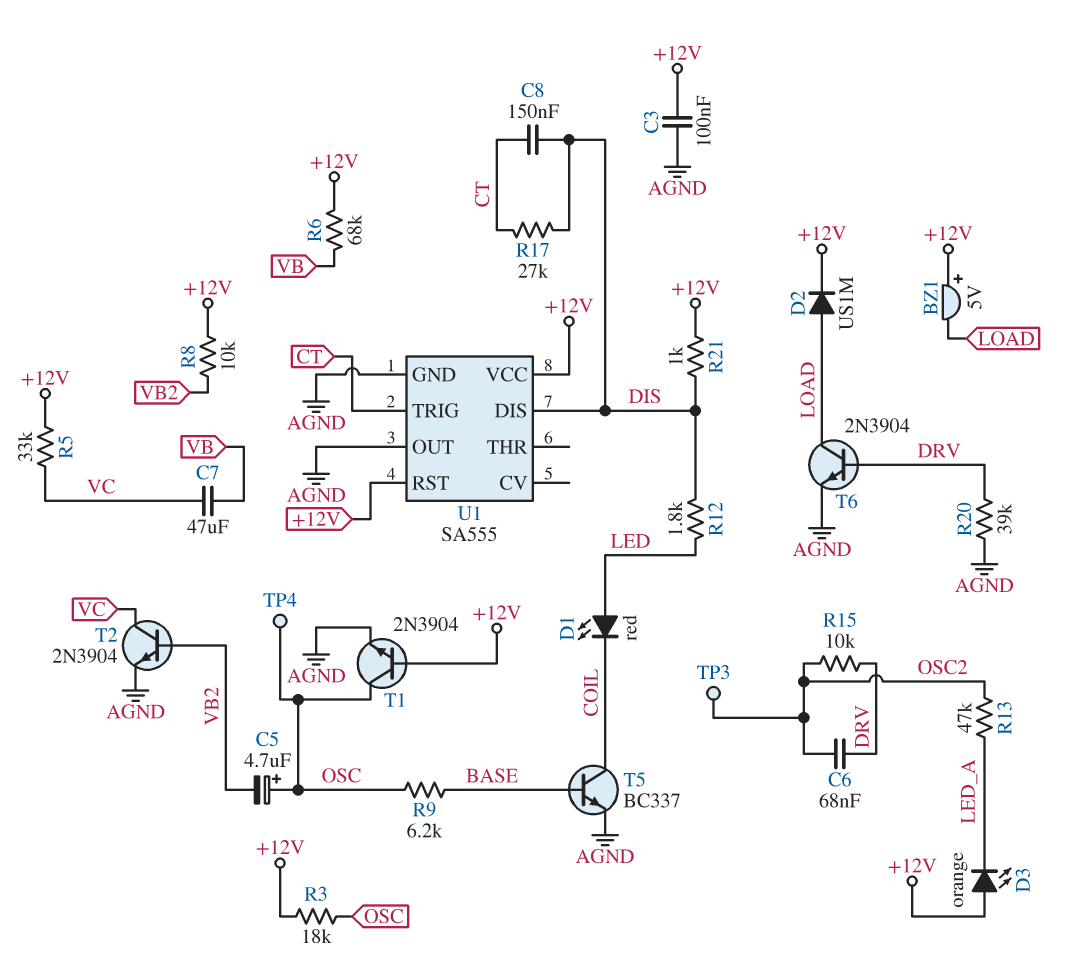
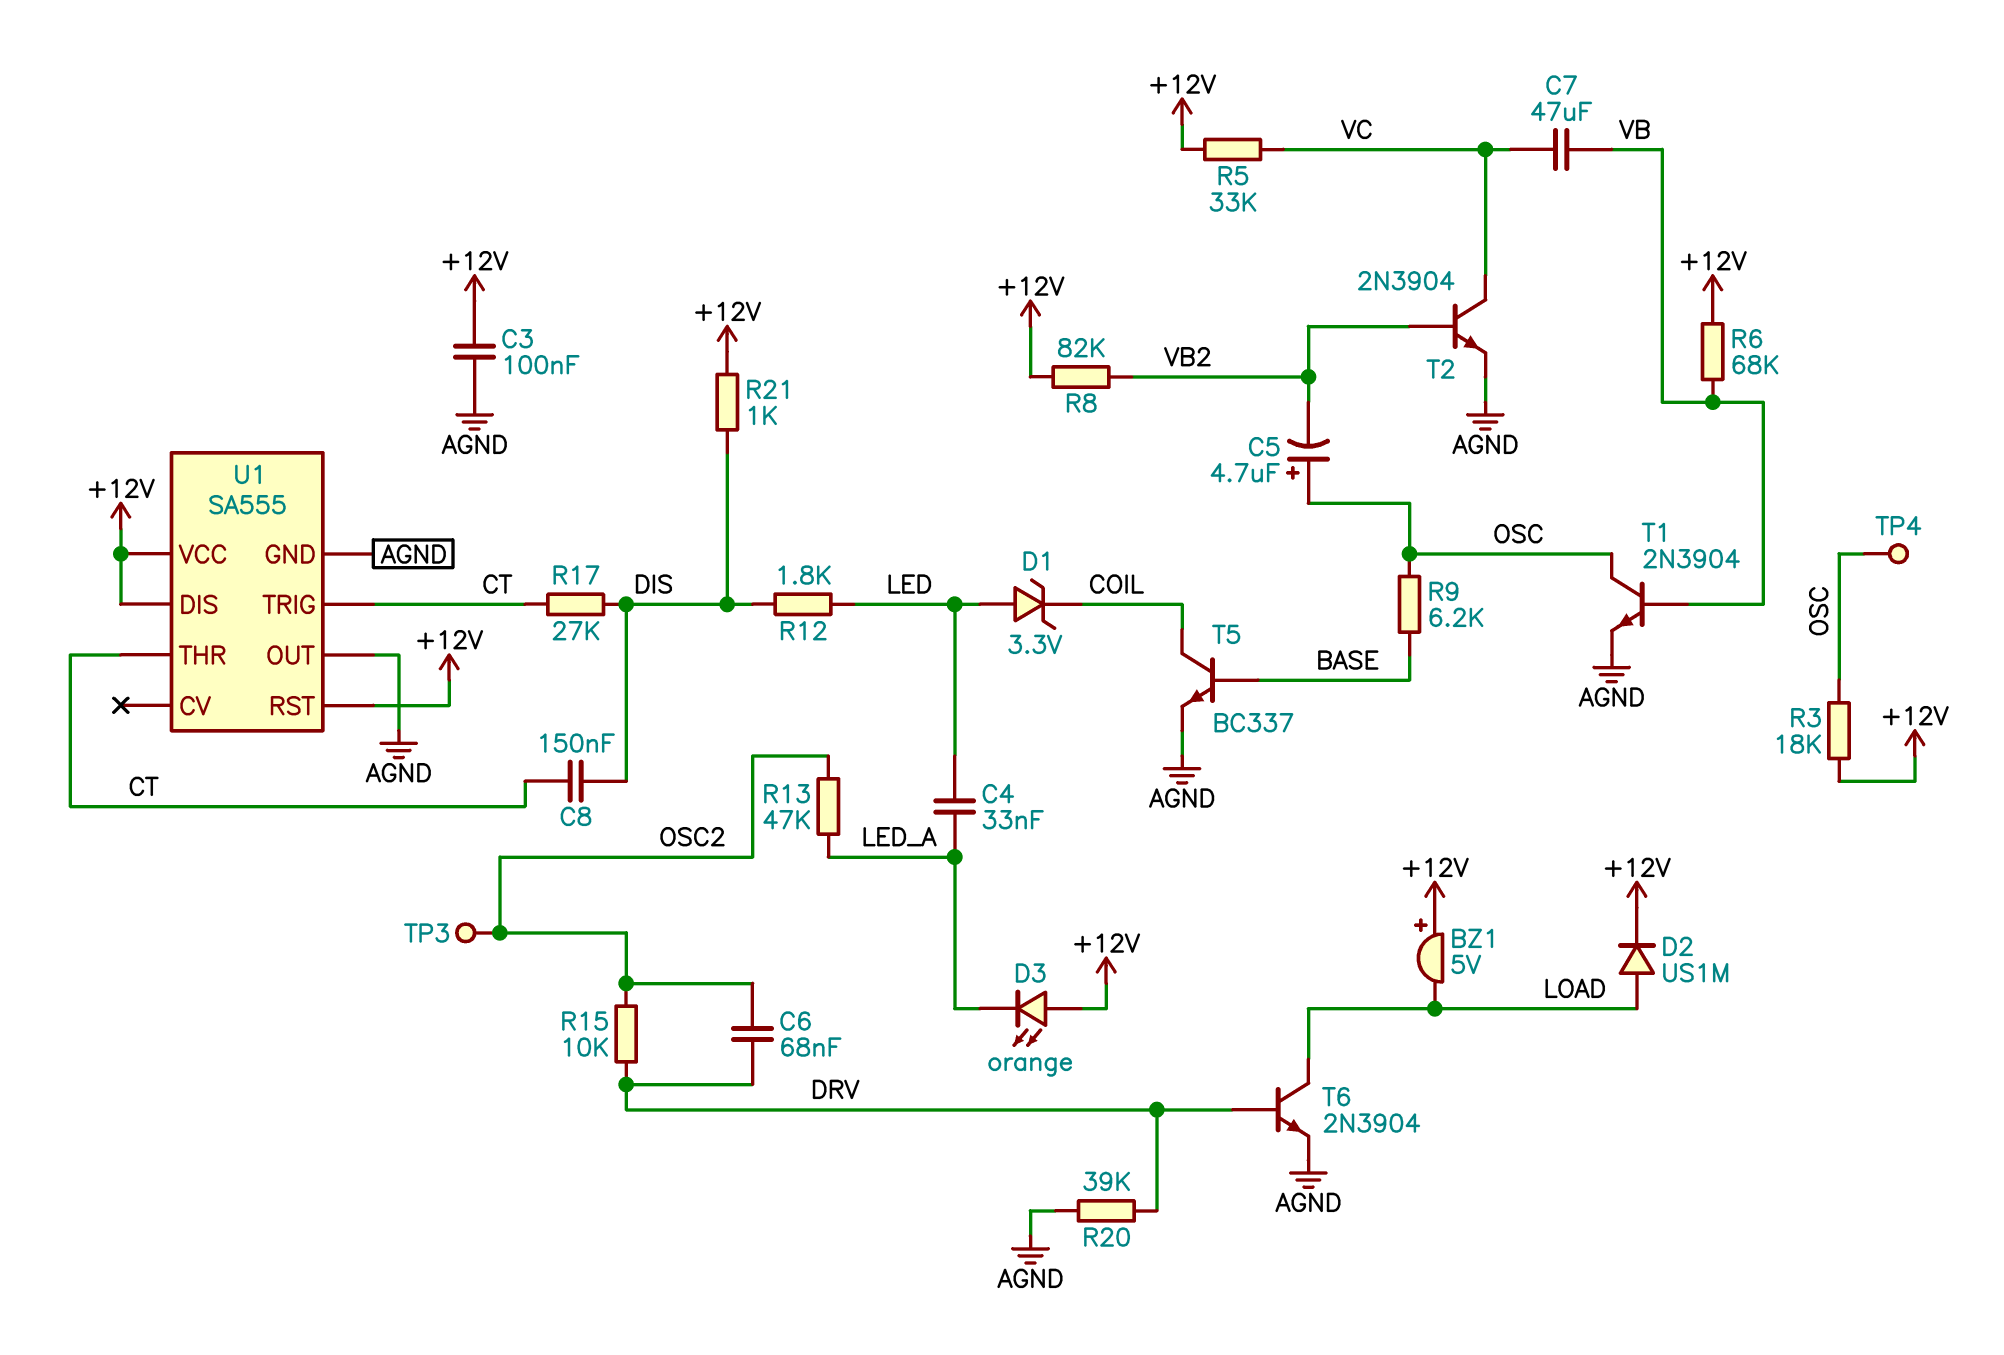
C4: none -> 33nF (LED, LED_A)
D1: LED red (A LED, K COIL) -> zener 3.3V (A LED, K COIL)
R8: 10k (+12V, VB2) -> 82k (+12V, VB2)
T1: NPN 2N3904 (B +12V, C OSC, E AGND) -> NPN 2N3904 (B VB, C OSC, E AGND)
U1 pin DIS: DIS -> +12V
U1 pin THR: none -> CT

